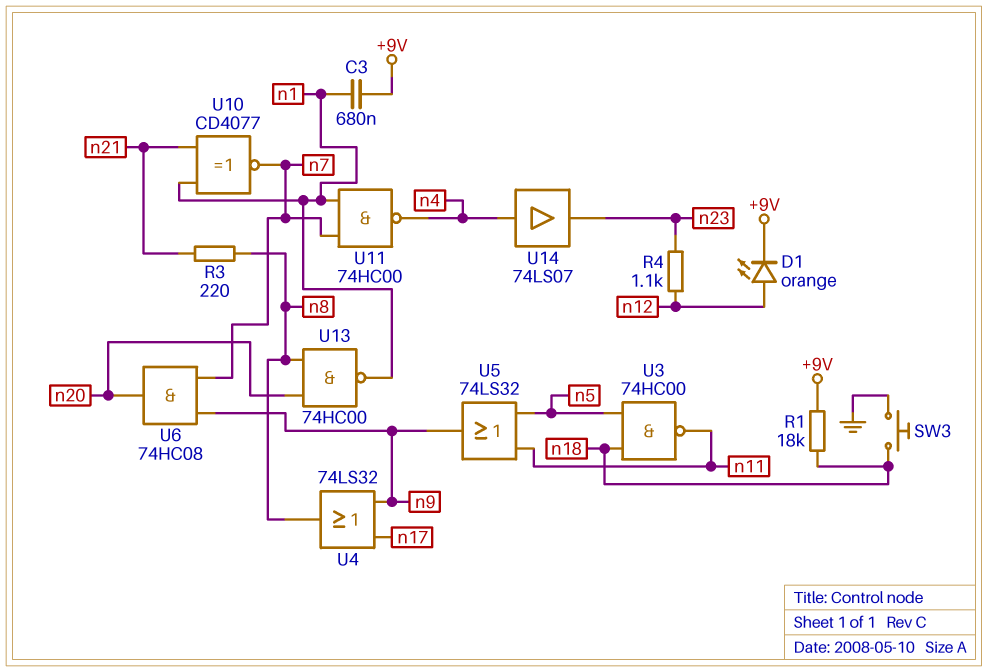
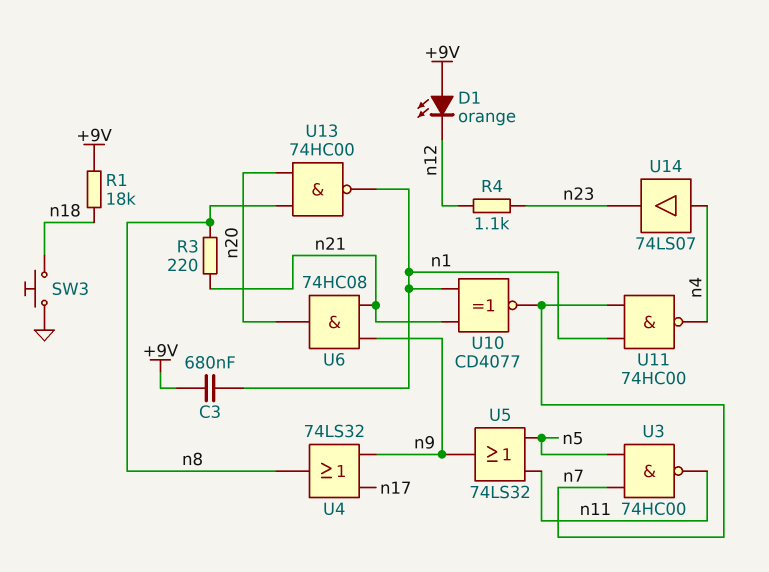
D1: LED orange (A n12, K +9V) -> LED orange (A +9V, K n12)
U3: NAND 74HC00 (in n5, in n18, out n11) -> NAND 74HC00 (in n5, in n7, out n11)
U6: AND 74HC08 (in n7, in n9, out n20) -> AND 74HC08 (in n9, in n21, out n20)

